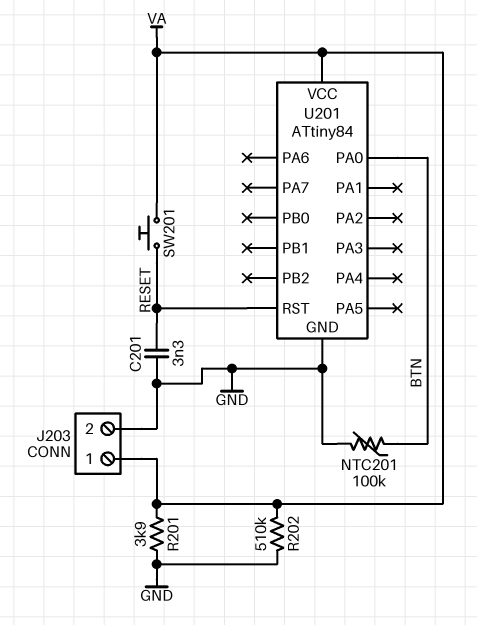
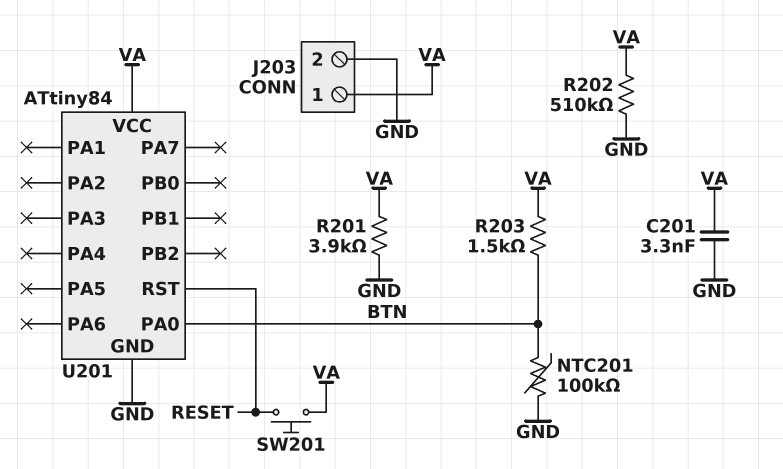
C201: 3.3nF (GND, RESET) -> 3.3nF (GND, VA)
R203: none -> 1.5k (BTN, VA)

